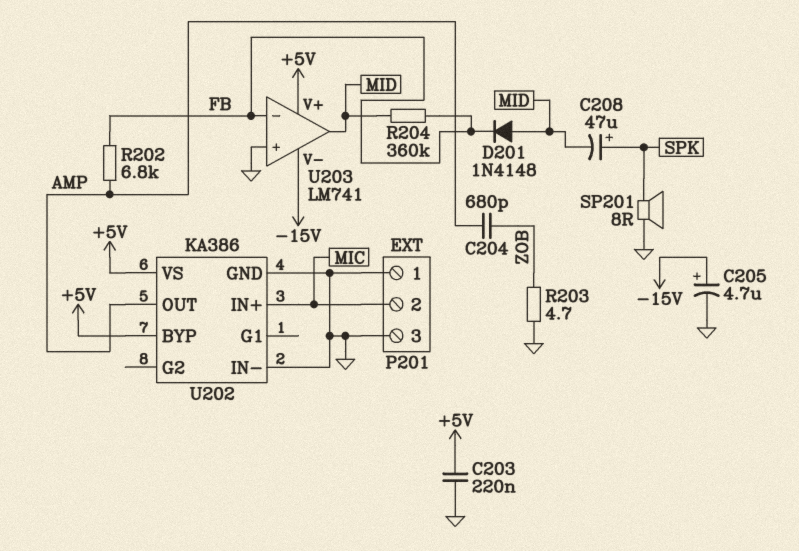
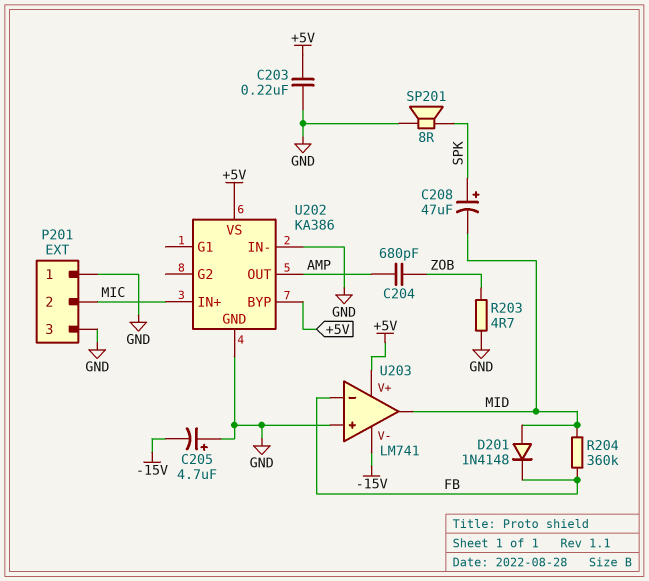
C205: 4.7uF (plus -15V, minus GND) -> 4.7uF (plus GND, minus -15V)
R202: 6.8k (AMP, FB) -> none

